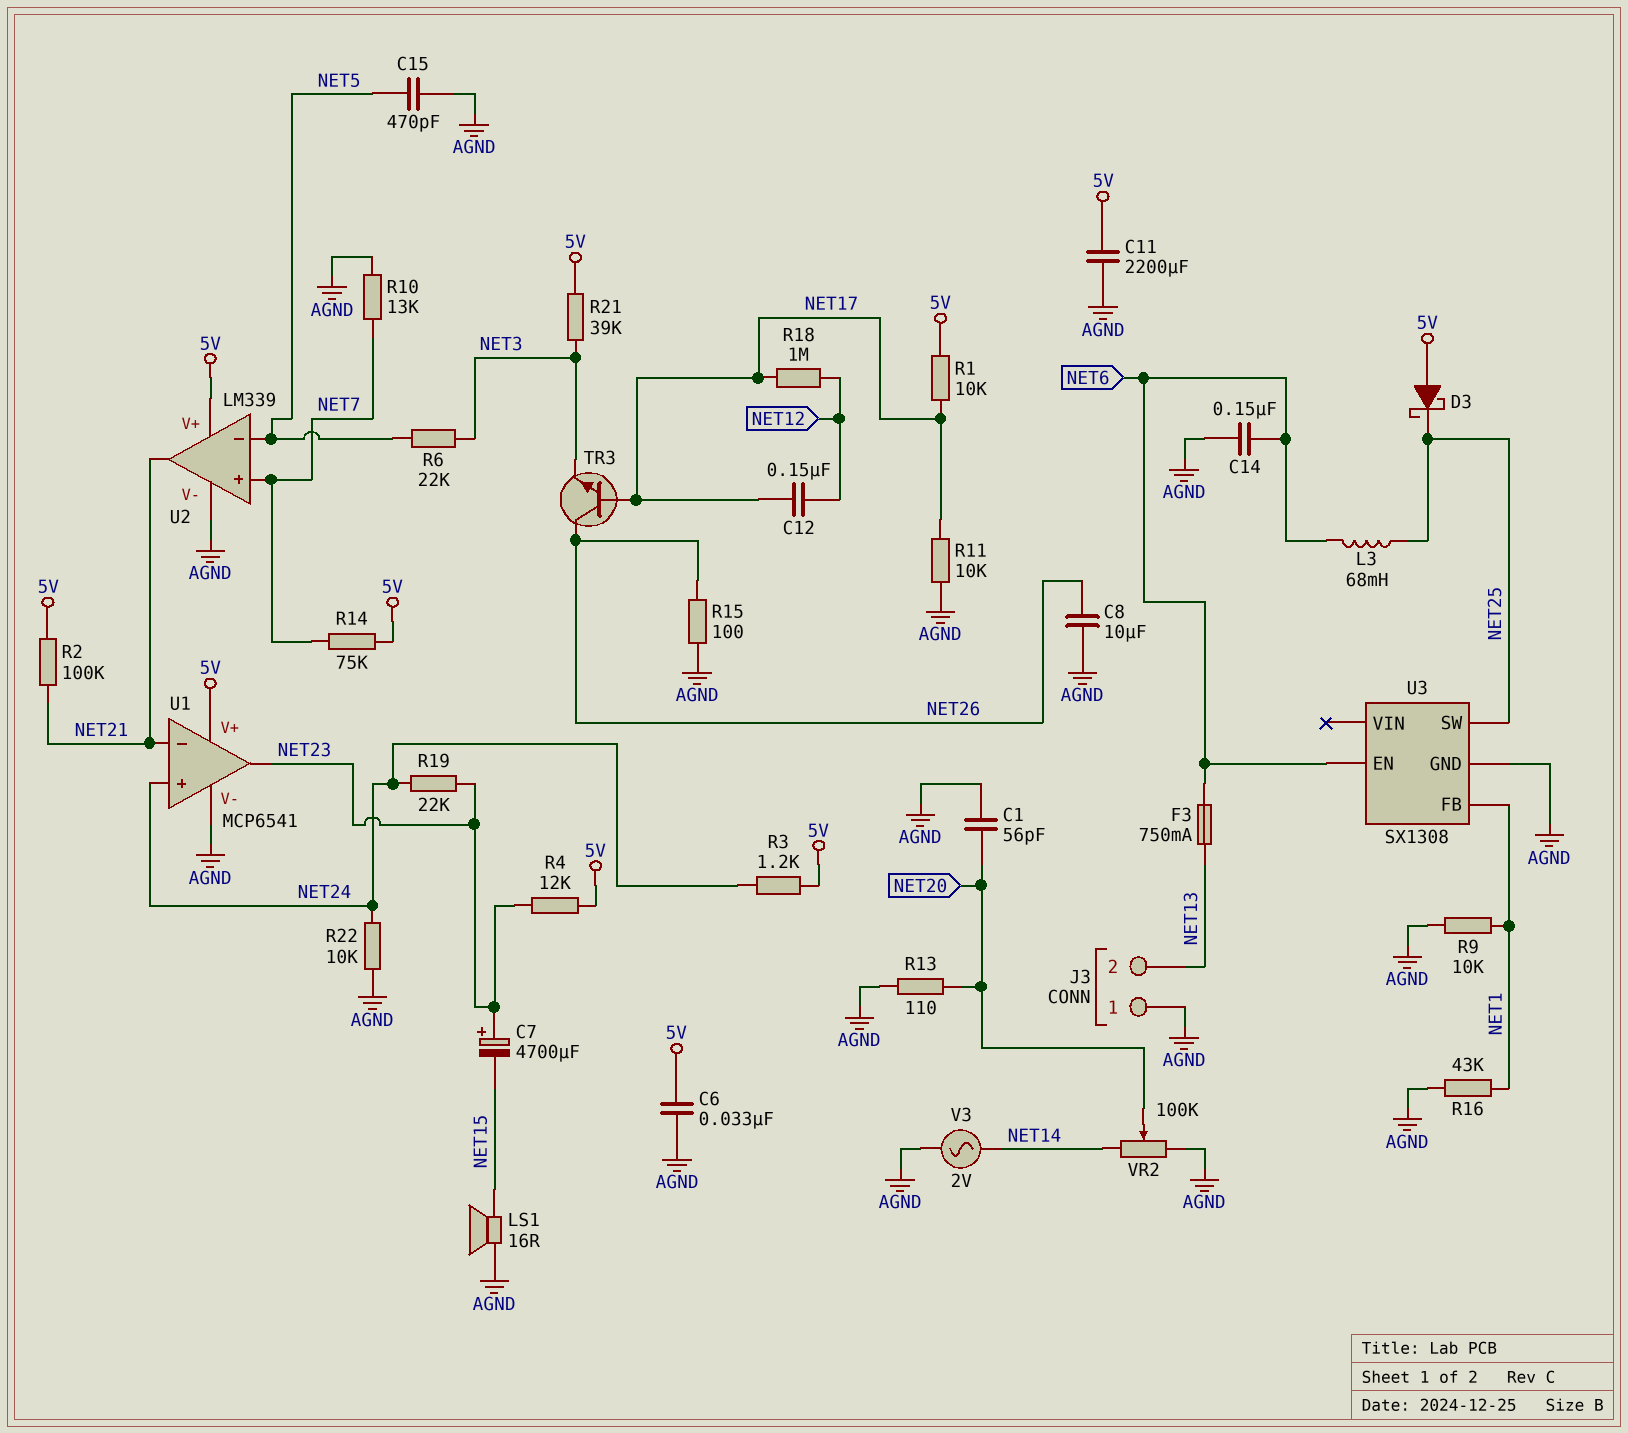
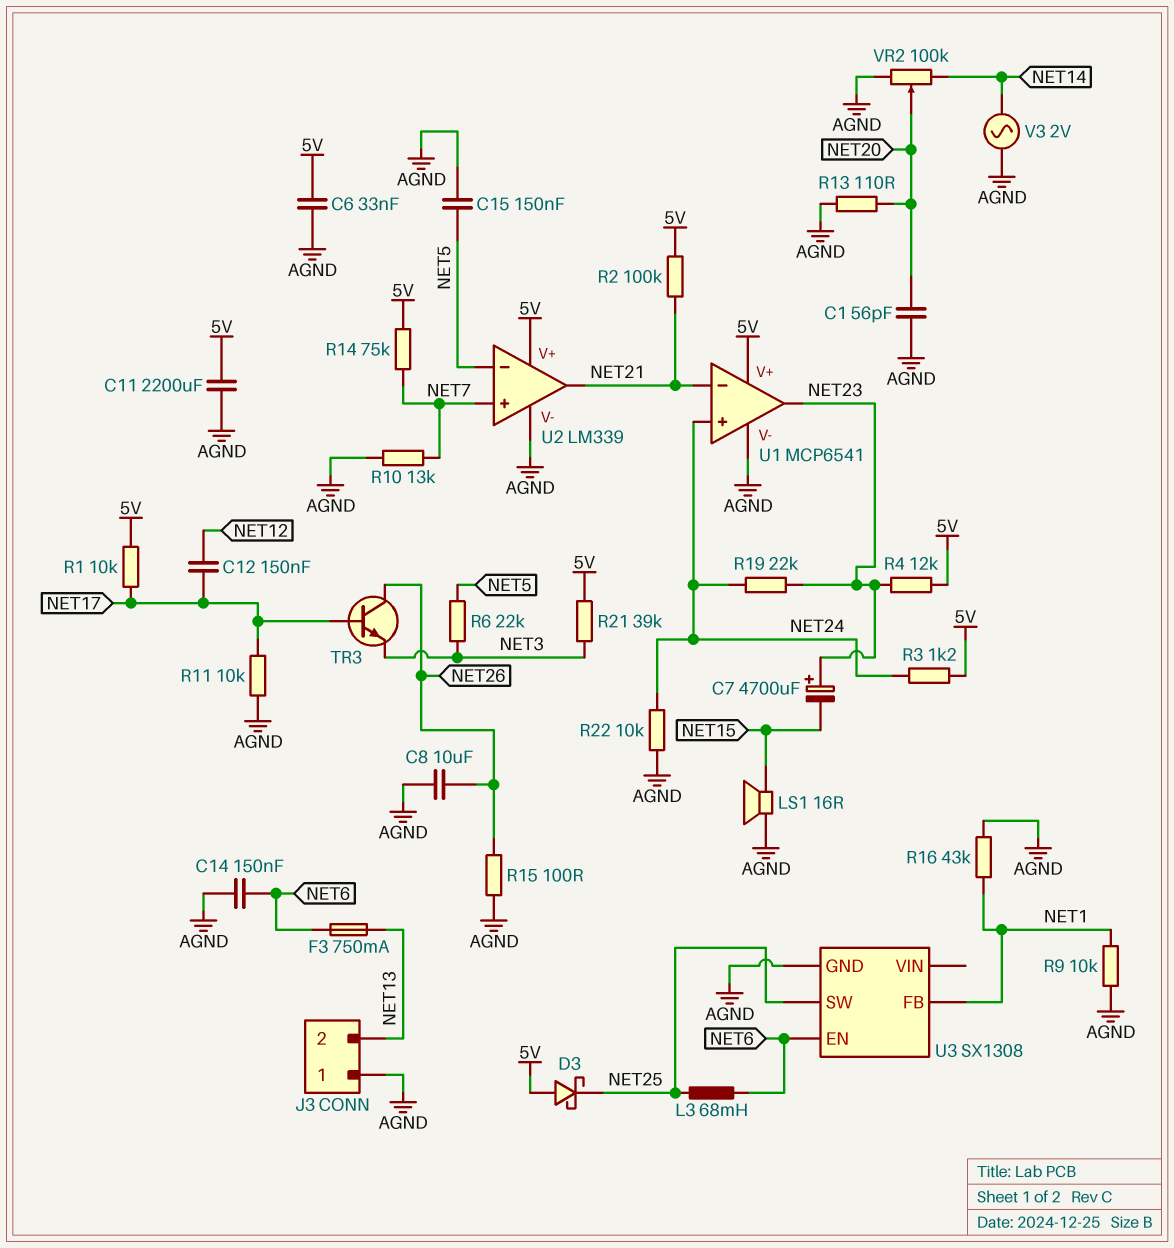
C15: 470pF (AGND, NET5) -> 150nF (AGND, NET5)
R18: 1M (NET12, NET17) -> none

